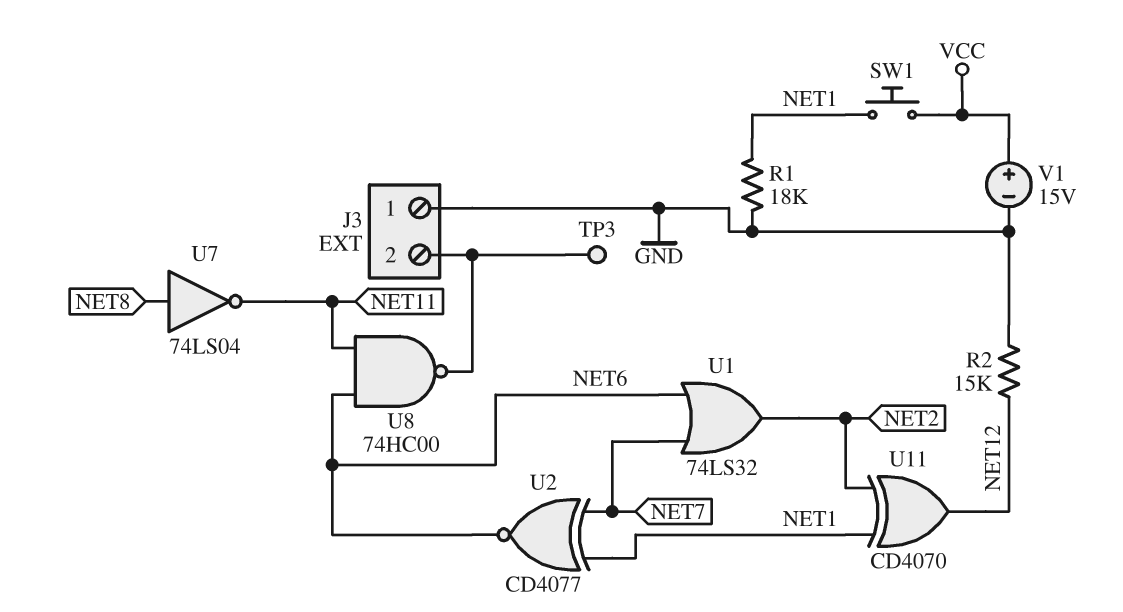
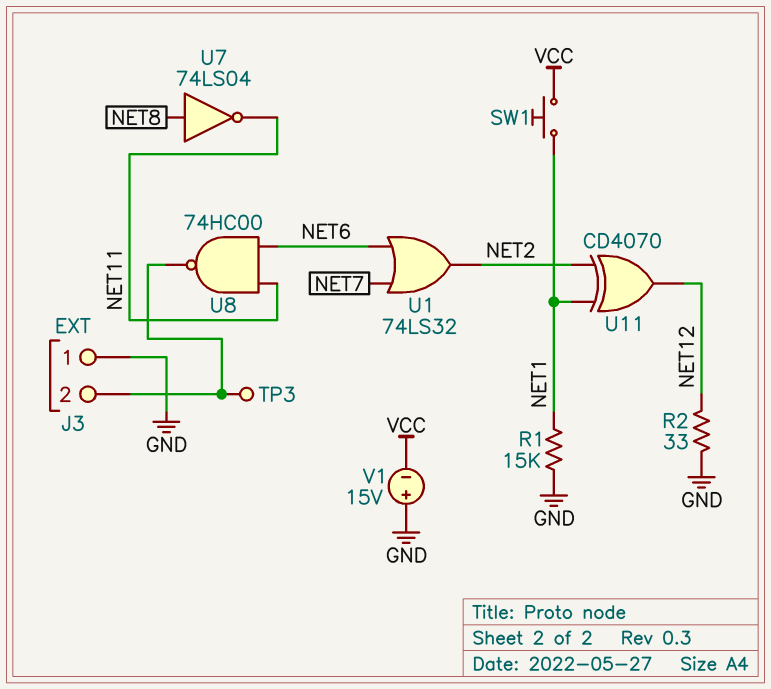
R1: 18k (GND, NET1) -> 15k (GND, NET1)
R2: 15k (GND, NET12) -> 33 (GND, NET12)
U2: XNOR CD4077 (in NET1, in NET7, out NET6) -> none
V1: 15V (plus VCC, minus GND) -> 15V (plus GND, minus VCC)

